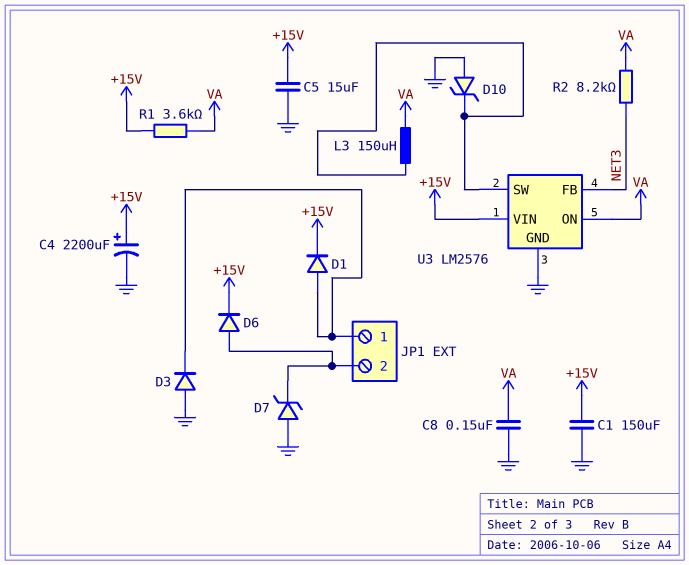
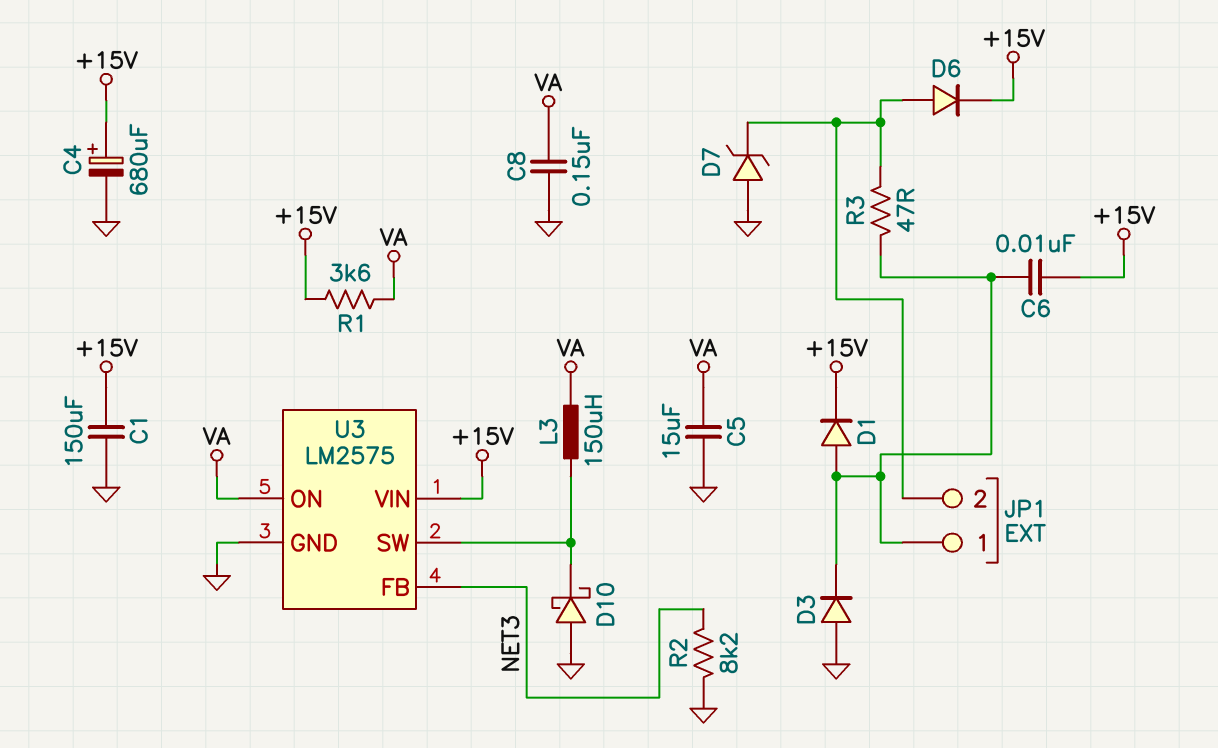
C4: 2200uF (plus +15V, minus GND) -> 680uF (plus +15V, minus GND)
C5: 15uF (+15V, GND) -> 15uF (GND, VA)
C6: none -> 10nF (+15V, JP1/1)
D10: zener (A GND, K U3/SW) -> schottky (A GND, K U3/SW)
R2: 8.2k (NET3, VA) -> 8.2k (GND, NET3)
R3: none -> 47 (JP1/1, JP1/2)
U3: LM2576 -> LM2575

